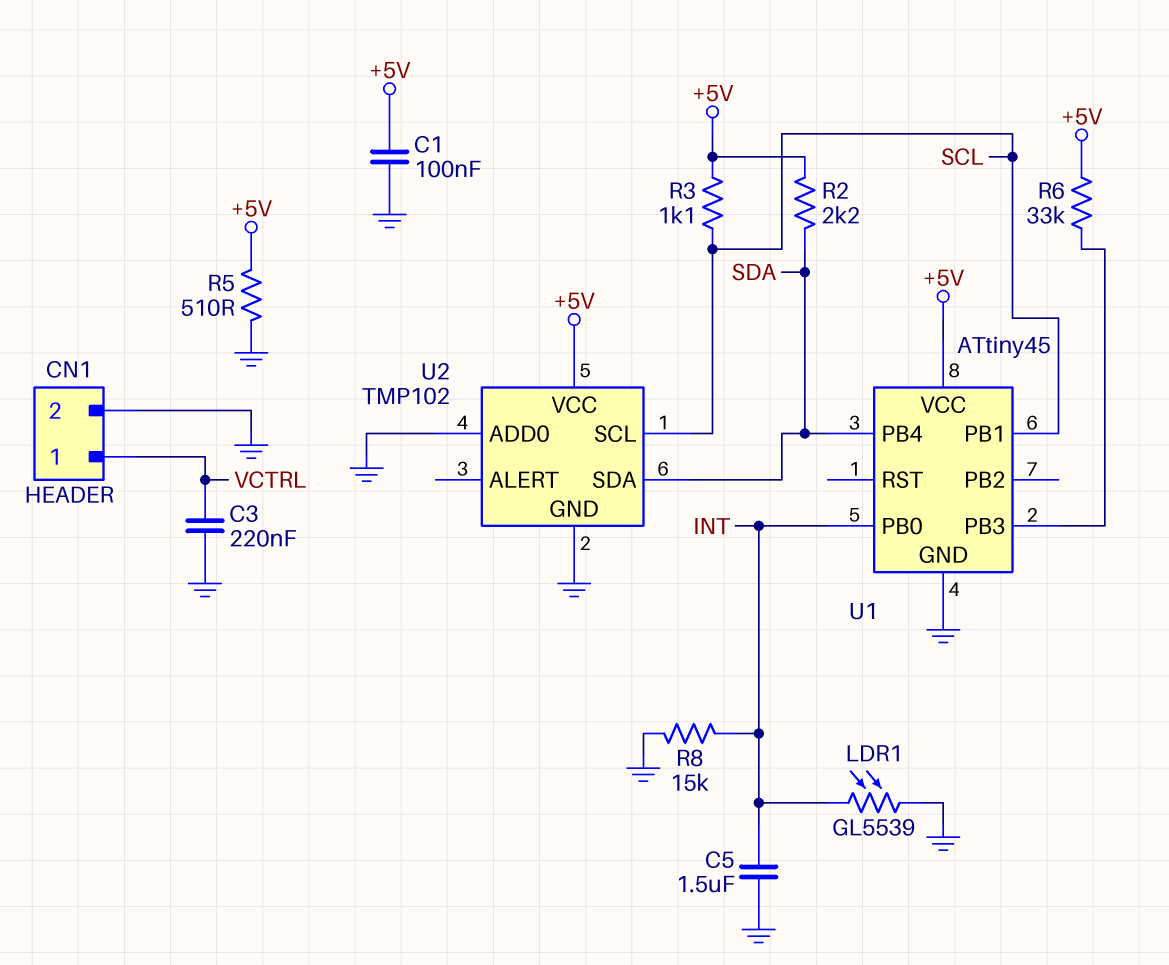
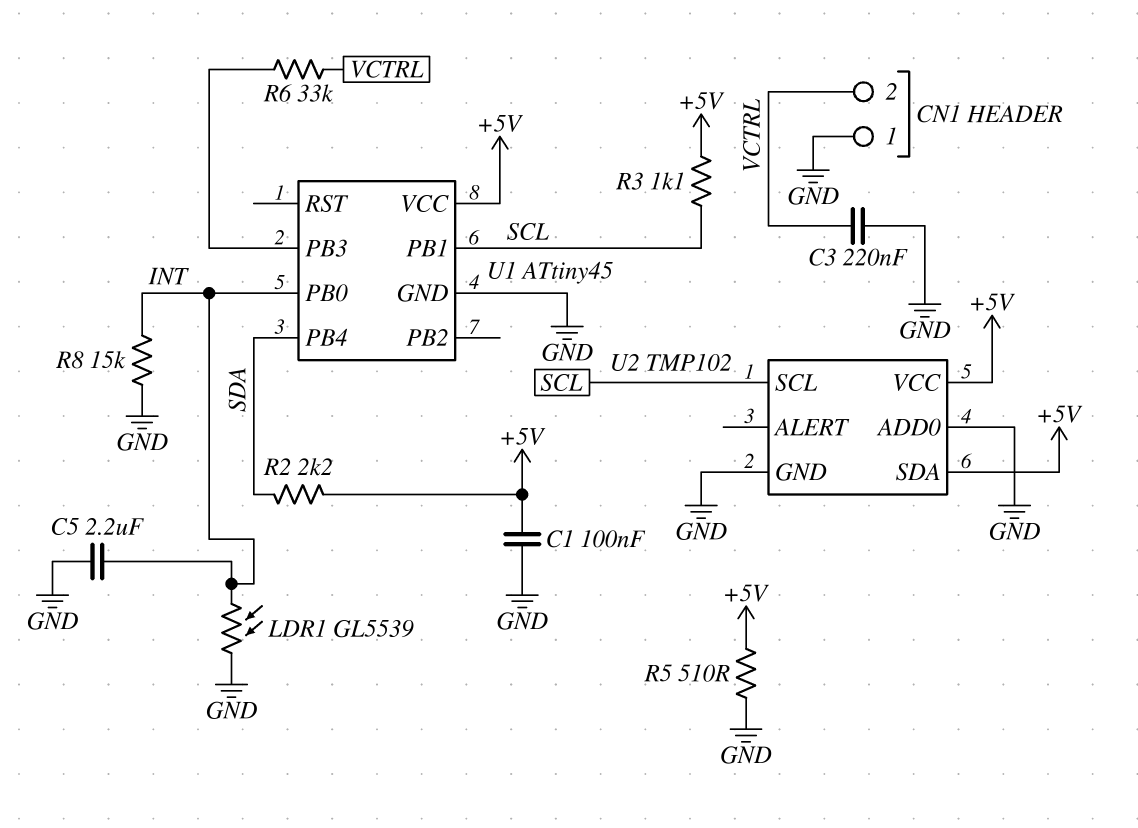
C5: 1.5uF (GND, INT) -> 2.2uF (GND, INT)
CN1 pin 1: VCTRL -> GND
CN1 pin 2: GND -> VCTRL
R6: 33k (+5V, U1/PB3) -> 33k (U1/PB3, VCTRL)
U2 pin SDA: SDA -> +5V

